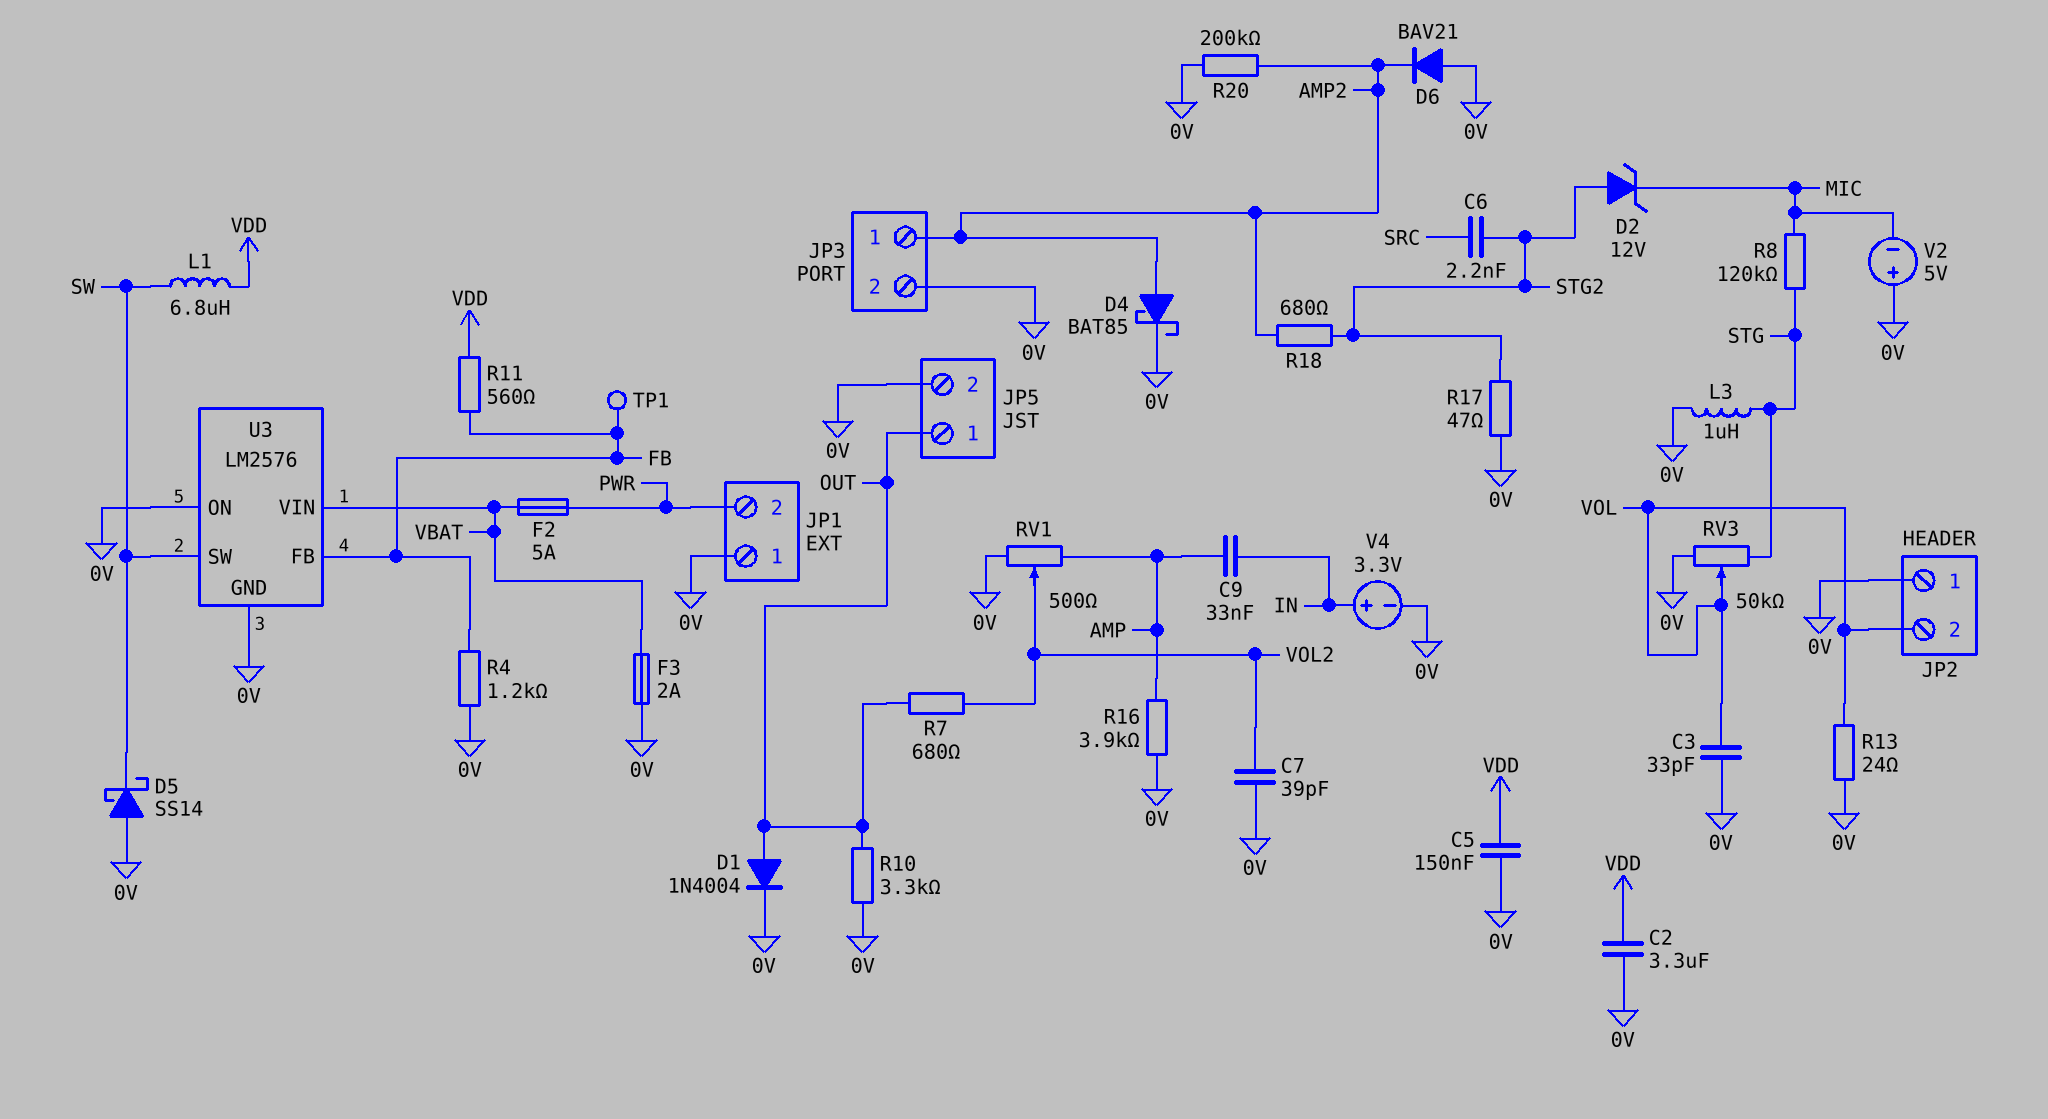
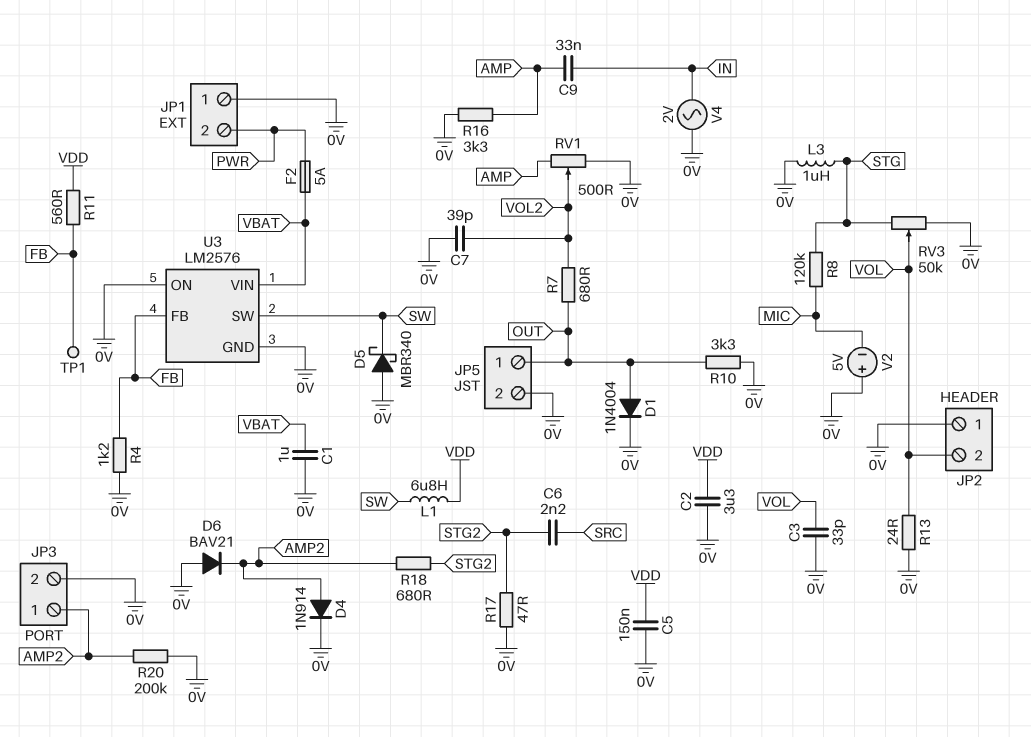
C1: none -> 1uF (0V, VBAT)
D2: zener 12V (A STG2, K MIC) -> none
D4: schottky BAT85 (A AMP2, K 0V) -> diode 1N914 (A AMP2, K 0V)
D5: schottky SS14 (A 0V, K SW) -> schottky MBR340 (A 0V, K SW)
F3: 2A (0V, VBAT) -> none
R16: 3.9k (0V, AMP) -> 3.3k (0V, AMP)
V4: 3.3V (plus IN, minus 0V) -> AC 2V (0V, IN)

